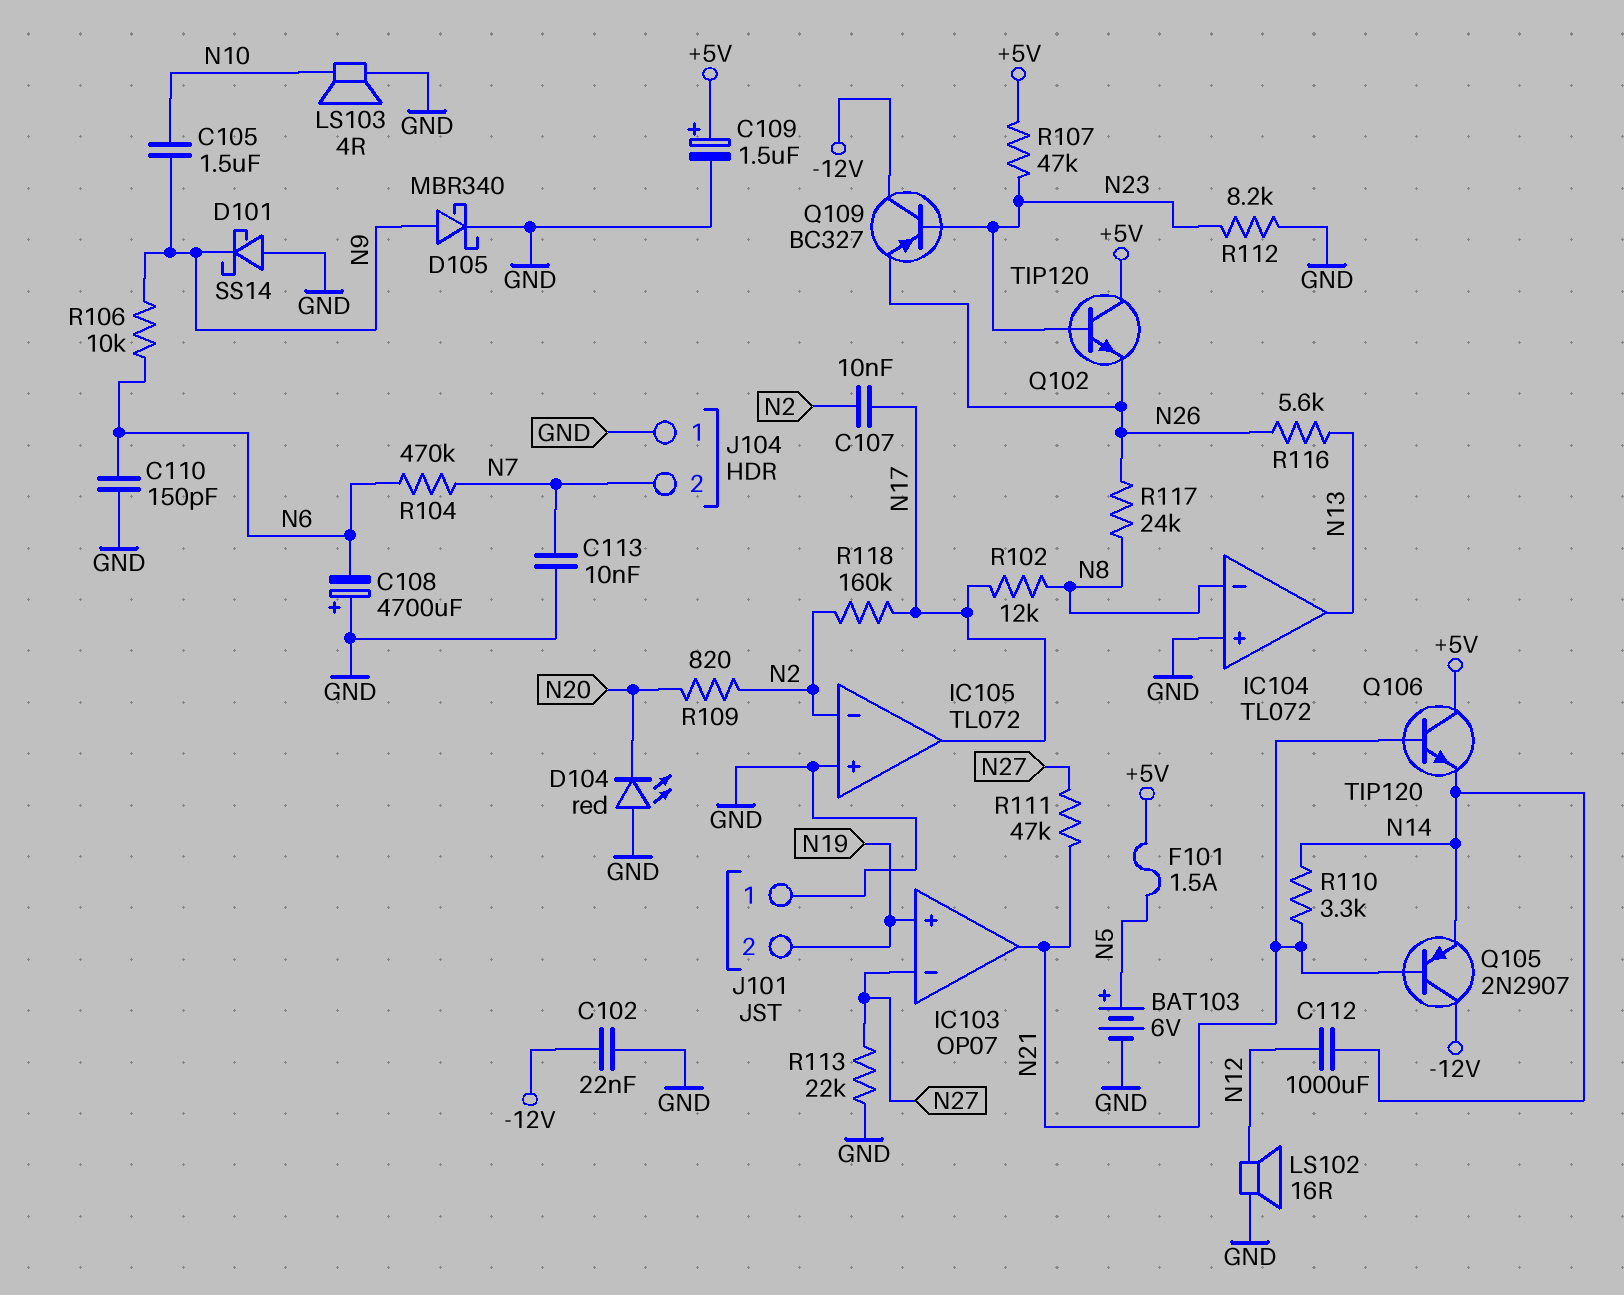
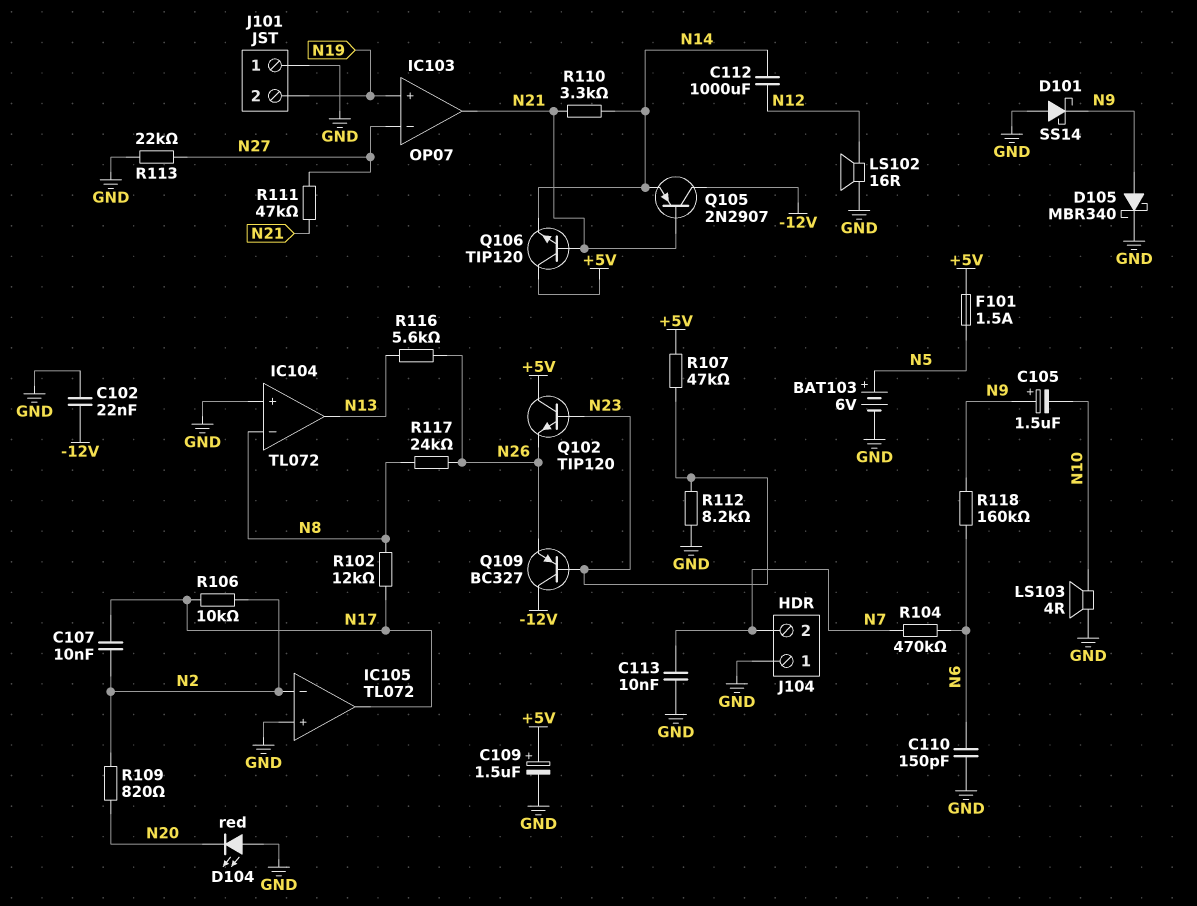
C105: 1.5uF (N9, N10) -> 1.5uF (plus N9, minus N10)
C108: 4700uF (plus GND, minus N6) -> none
R106: 10k (N6, N9) -> 10k (N2, N17)
R118: 160k (N2, N17) -> 160k (N6, N9)

